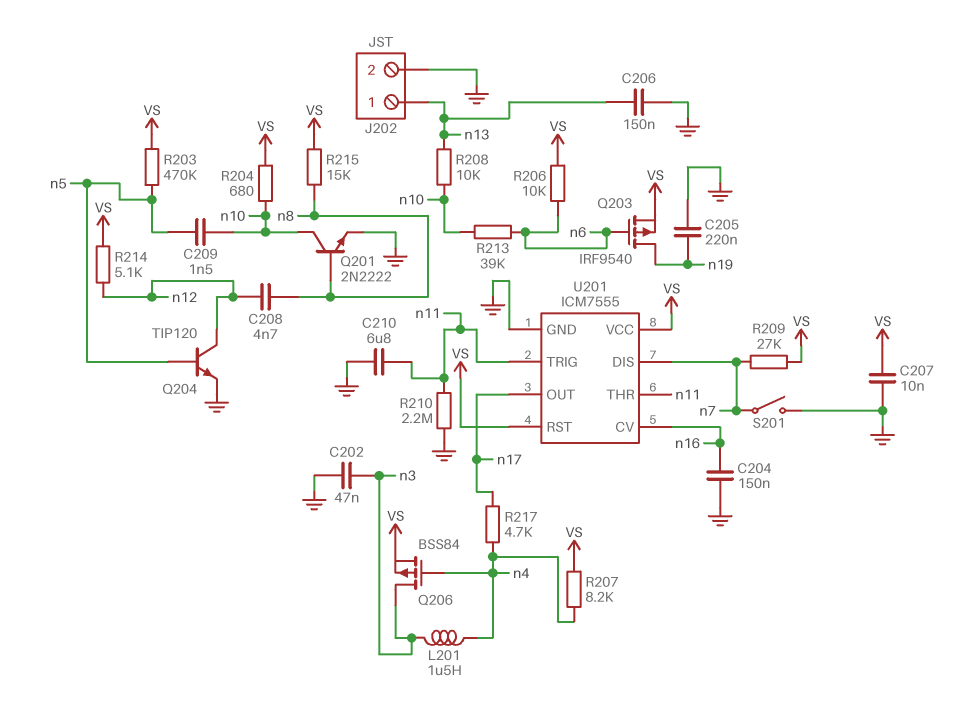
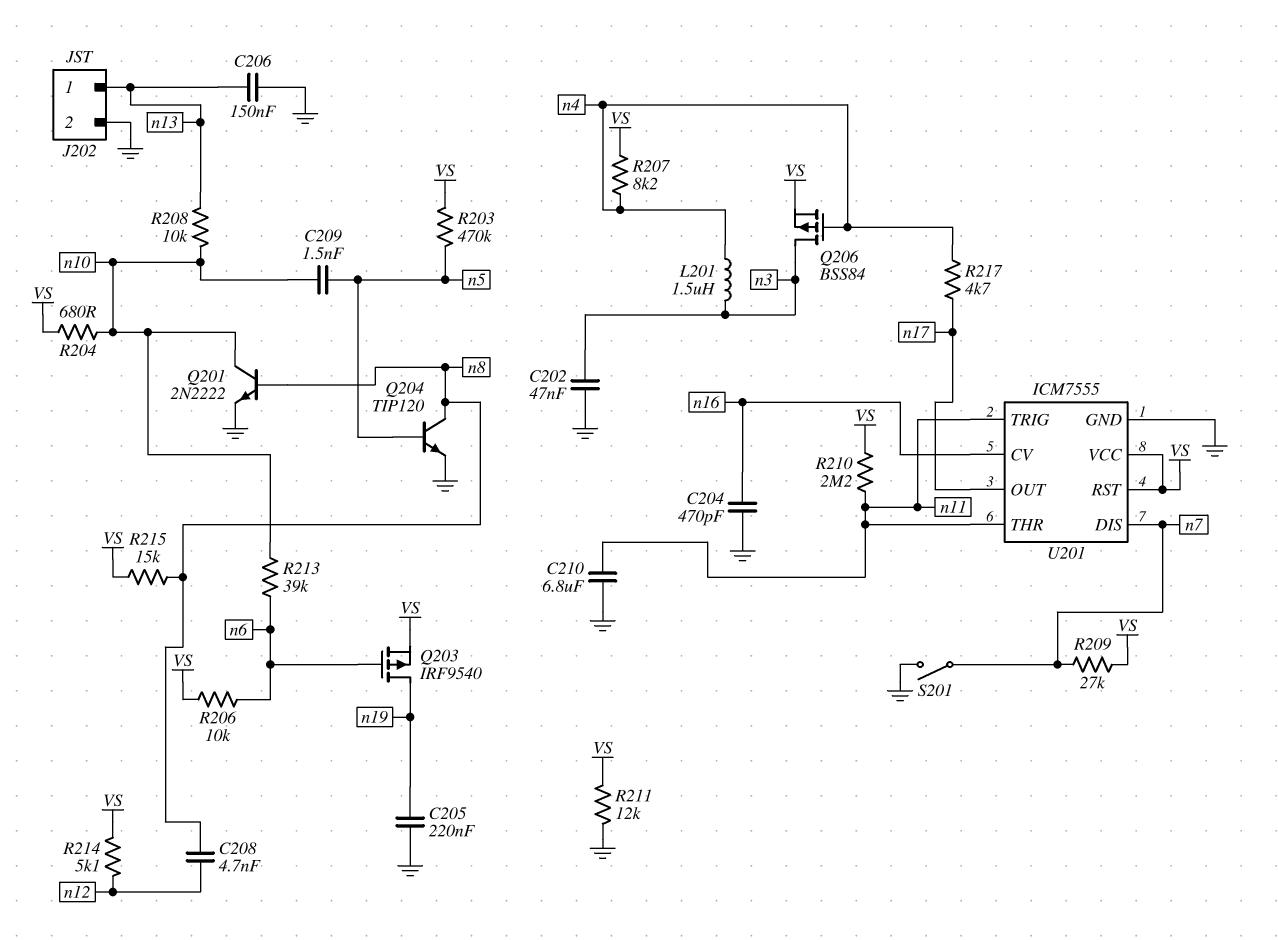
C204: 150nF (GND, n16) -> 470pF (GND, n16)
C207: 10nF (GND, VS) -> none
Q204: NPN TIP120 (B n5, C n12, E GND) -> NPN TIP120 (B n5, C n8, E GND)
R210: 2.2M (GND, n11) -> 2.2M (VS, n11)
R211: none -> 12k (GND, VS)

